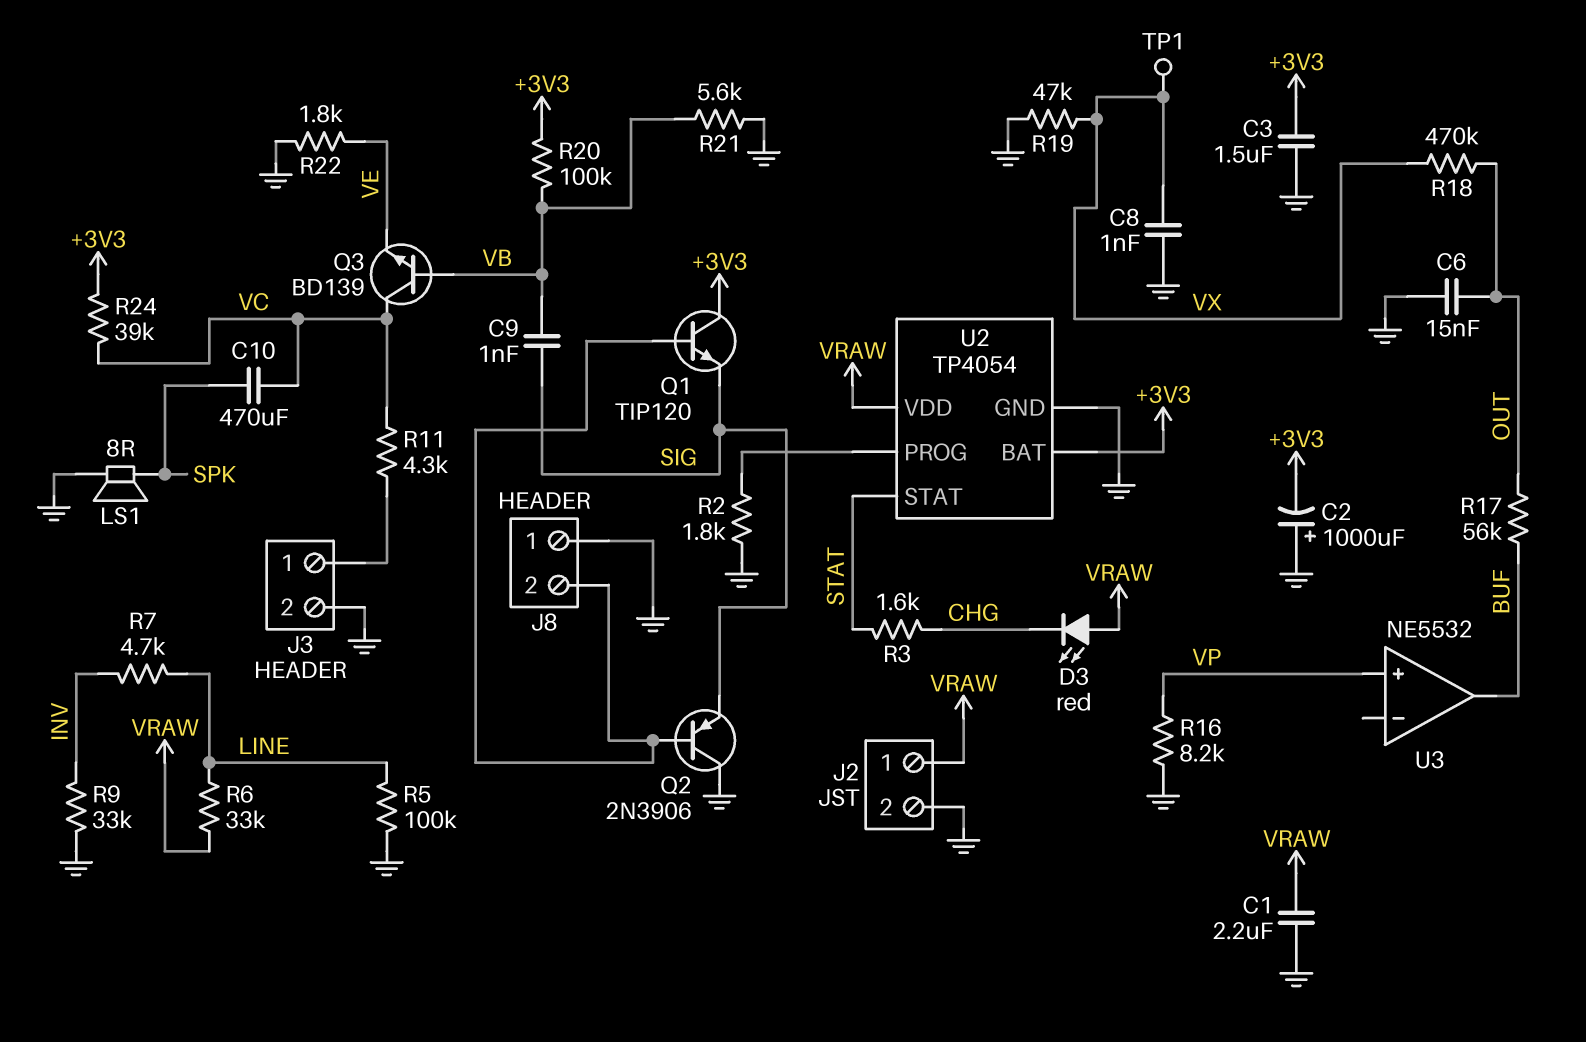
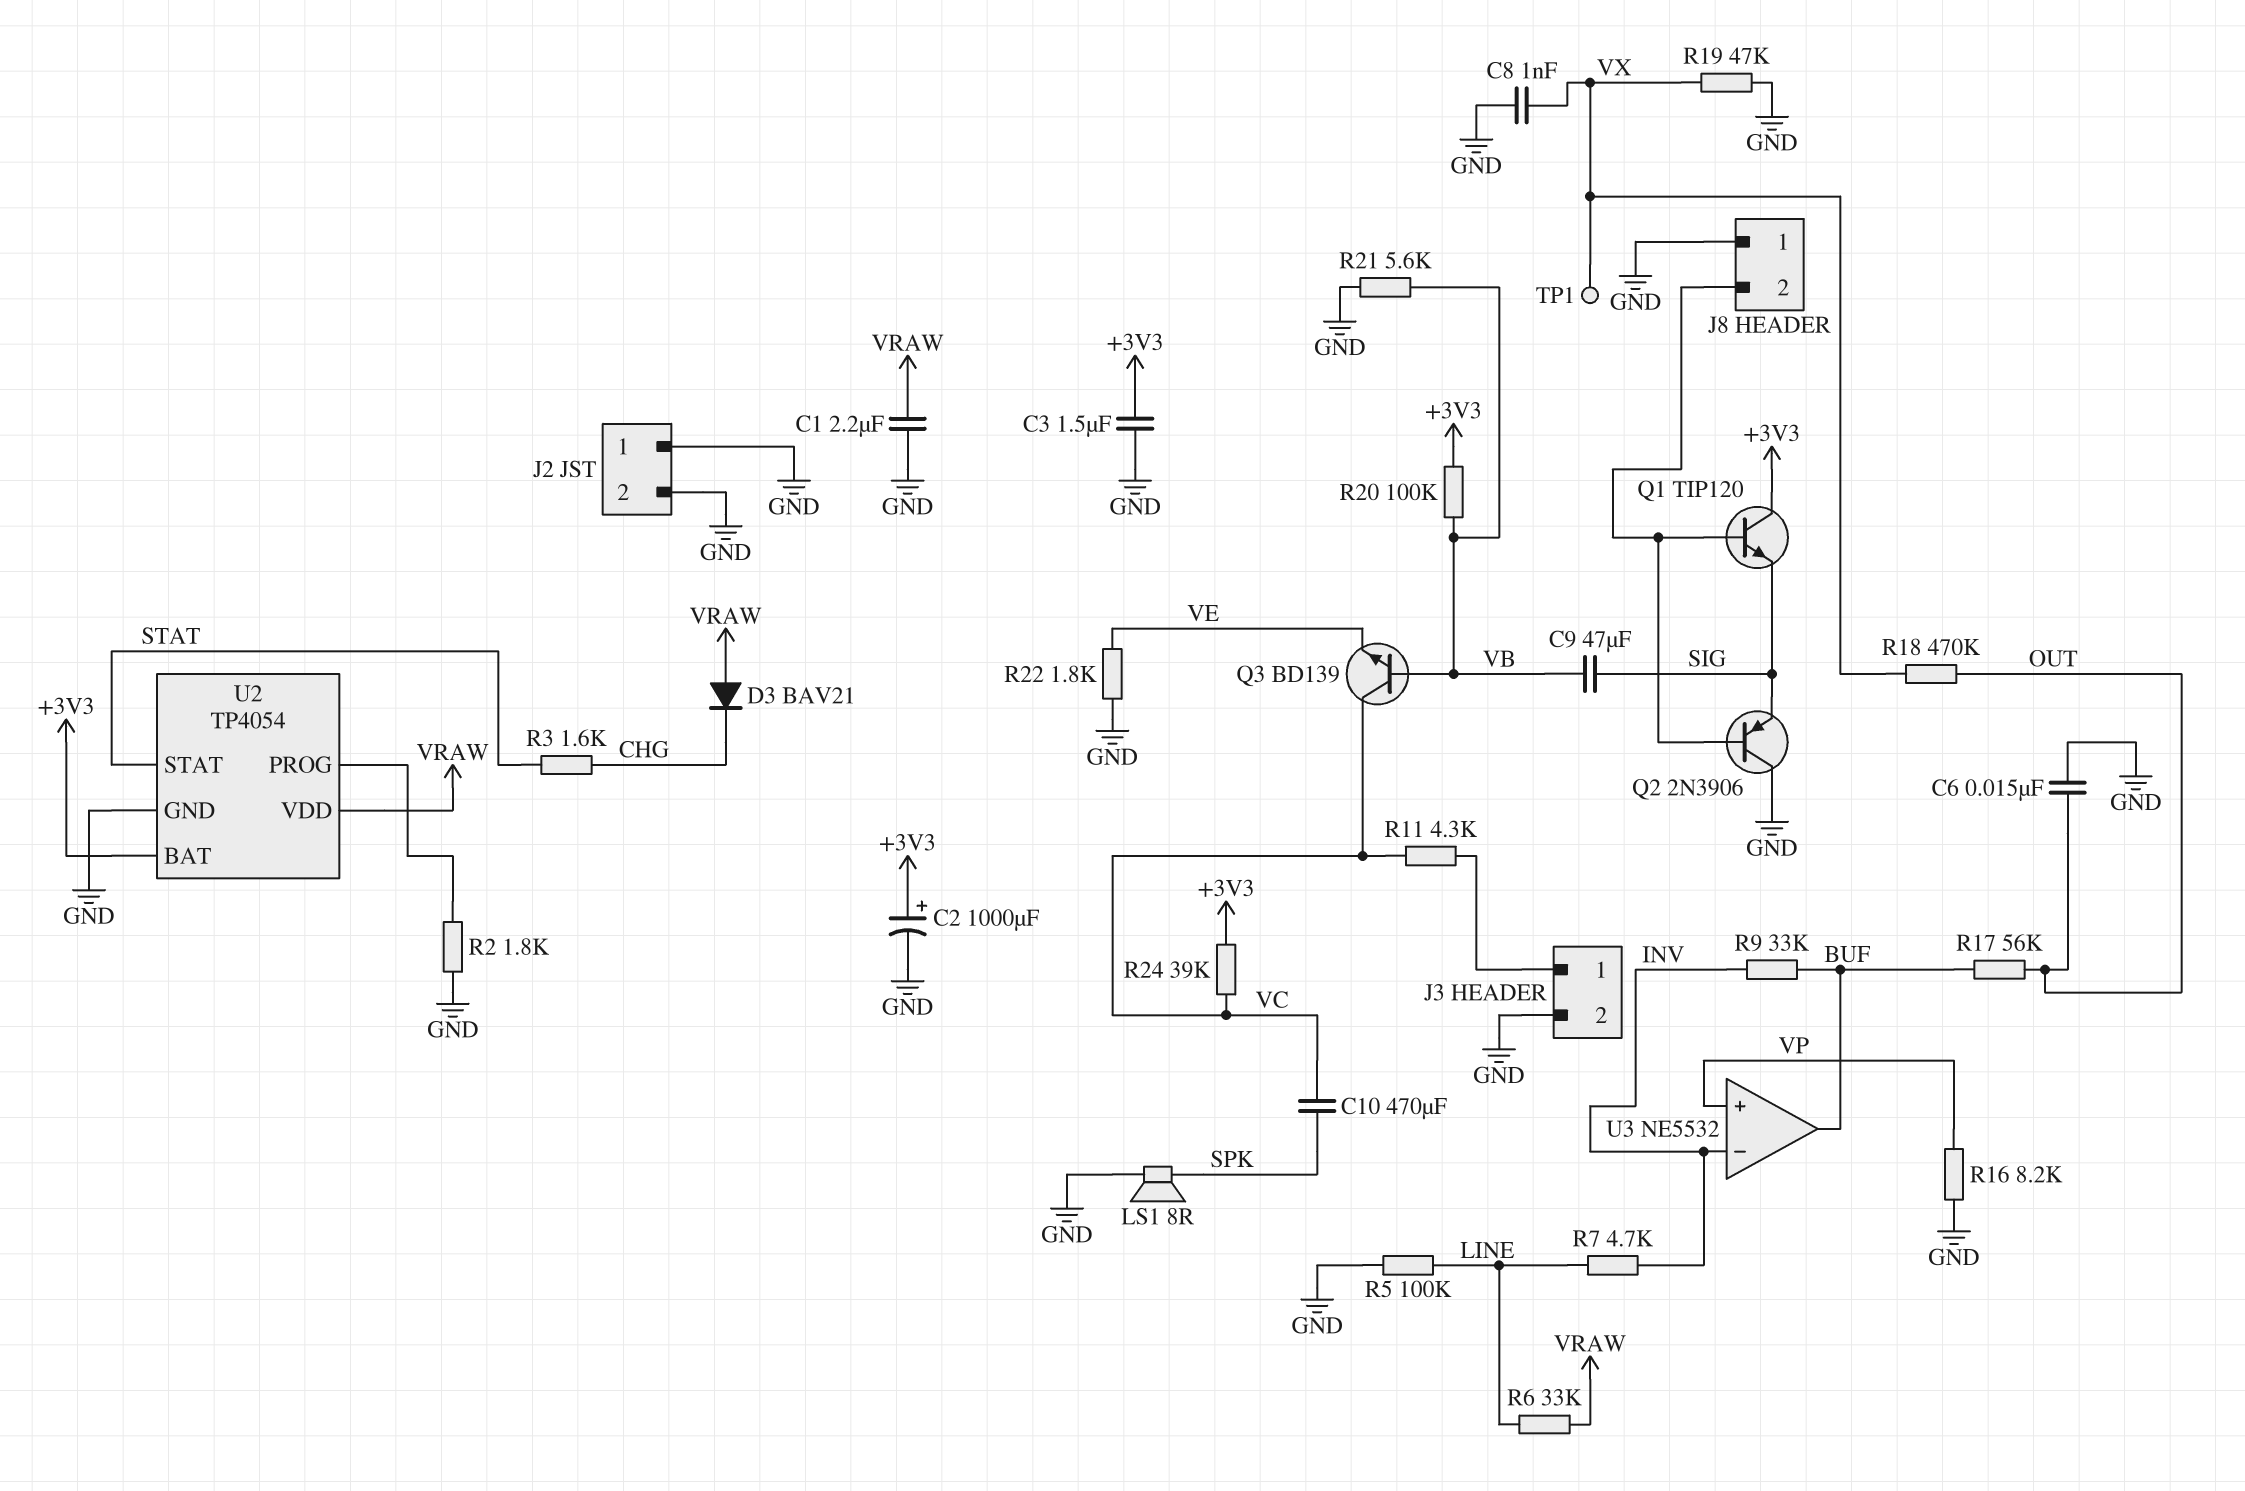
C2: 1000uF (plus GND, minus +3V3) -> 1000uF (plus +3V3, minus GND)
C9: 1nF (SIG, VB) -> 47uF (SIG, VB)
D3: LED red (A VRAW, K CHG) -> diode BAV21 (A VRAW, K CHG)
J2 pin 1: VRAW -> GND
R9: 33k (GND, INV) -> 33k (BUF, INV)
U3 pin in-: none -> INV

